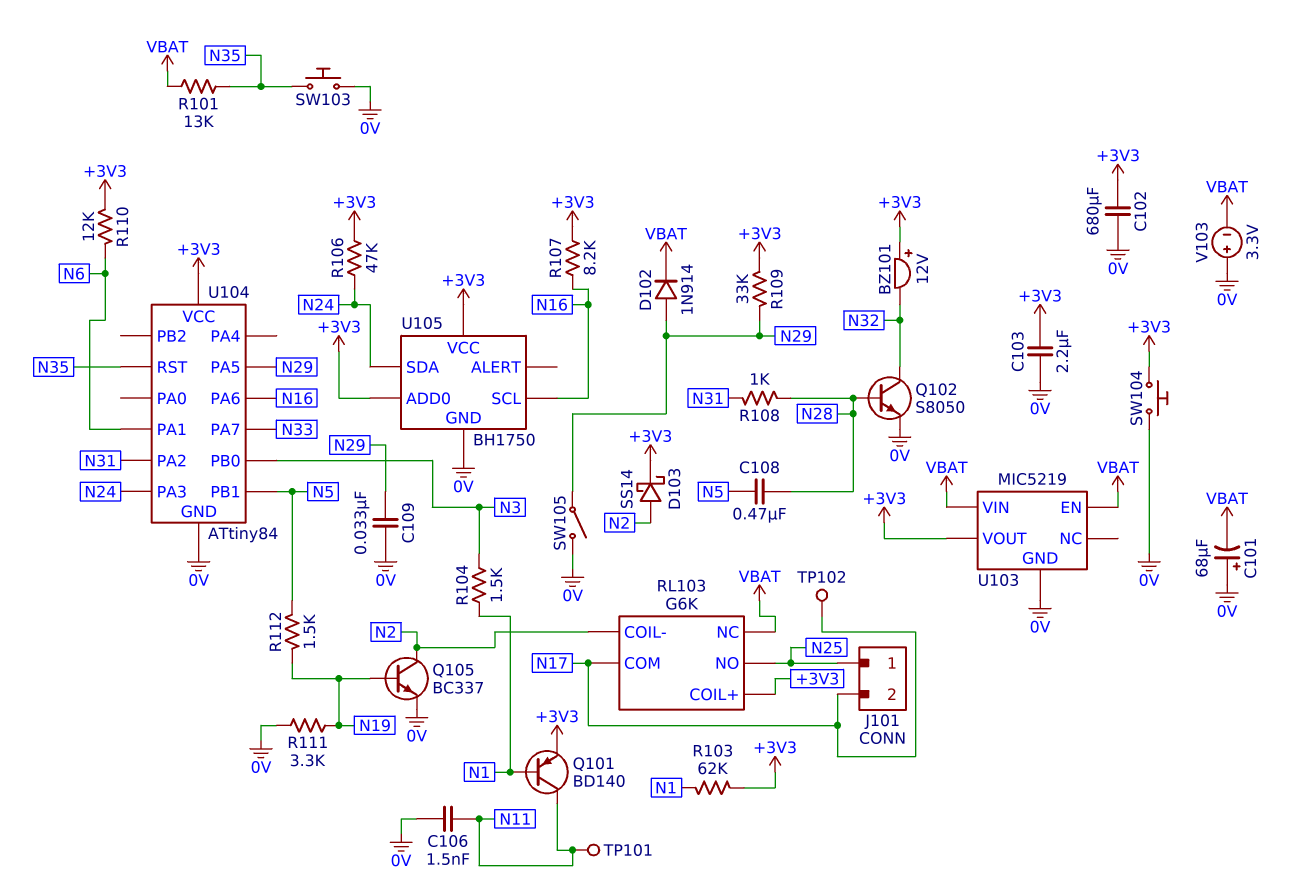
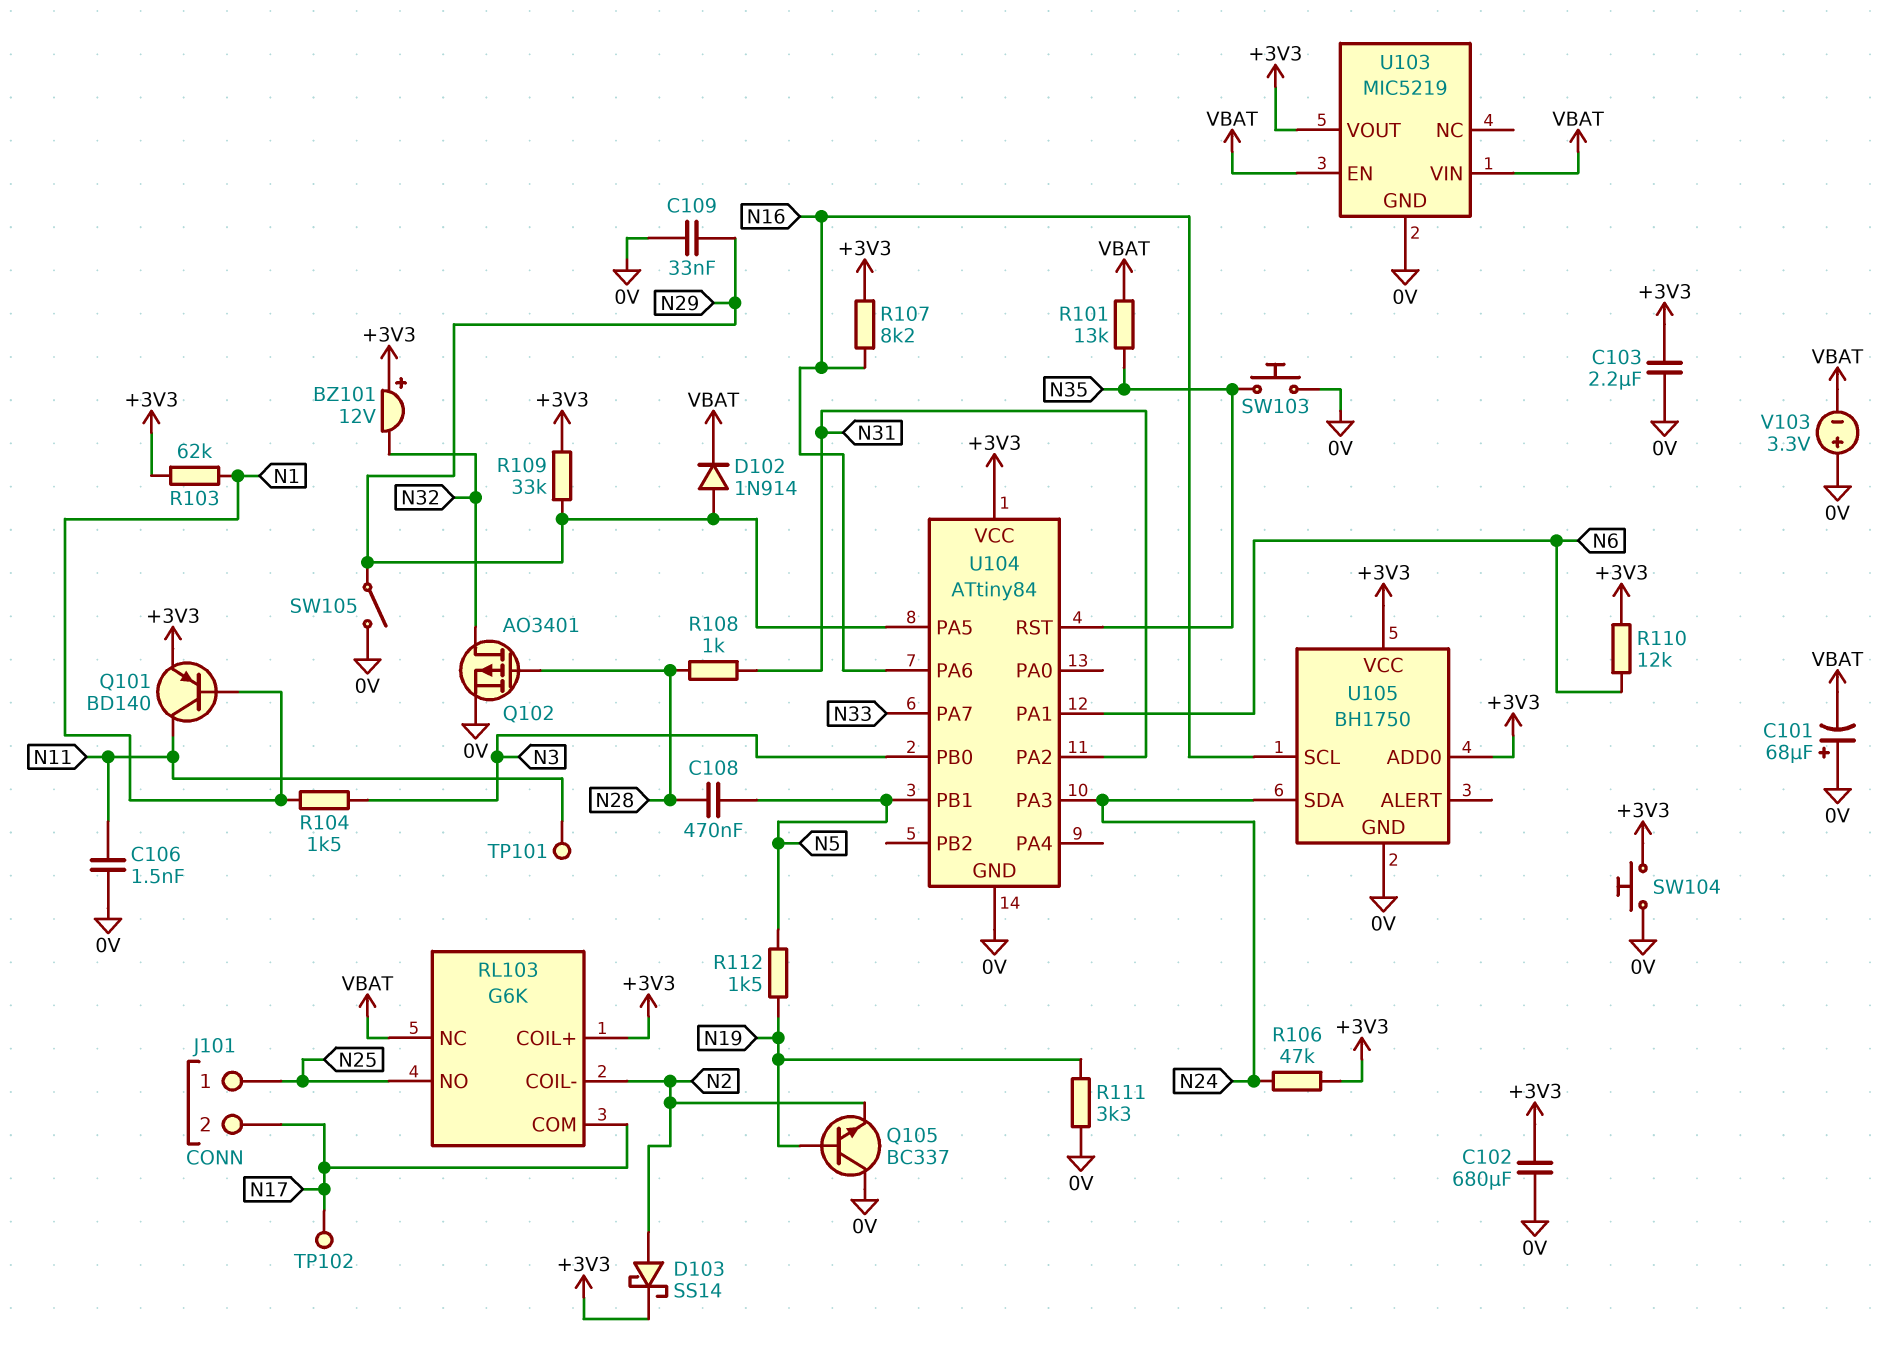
Q102: NPN S8050 (B N28, C N32, E 0V) -> PMOS AO3401 (G N28, D N32, S 0V)
Q105: NPN BC337 (B N19, C N2, E 0V) -> NPN BC337 (B N19, C 0V, E N2)

